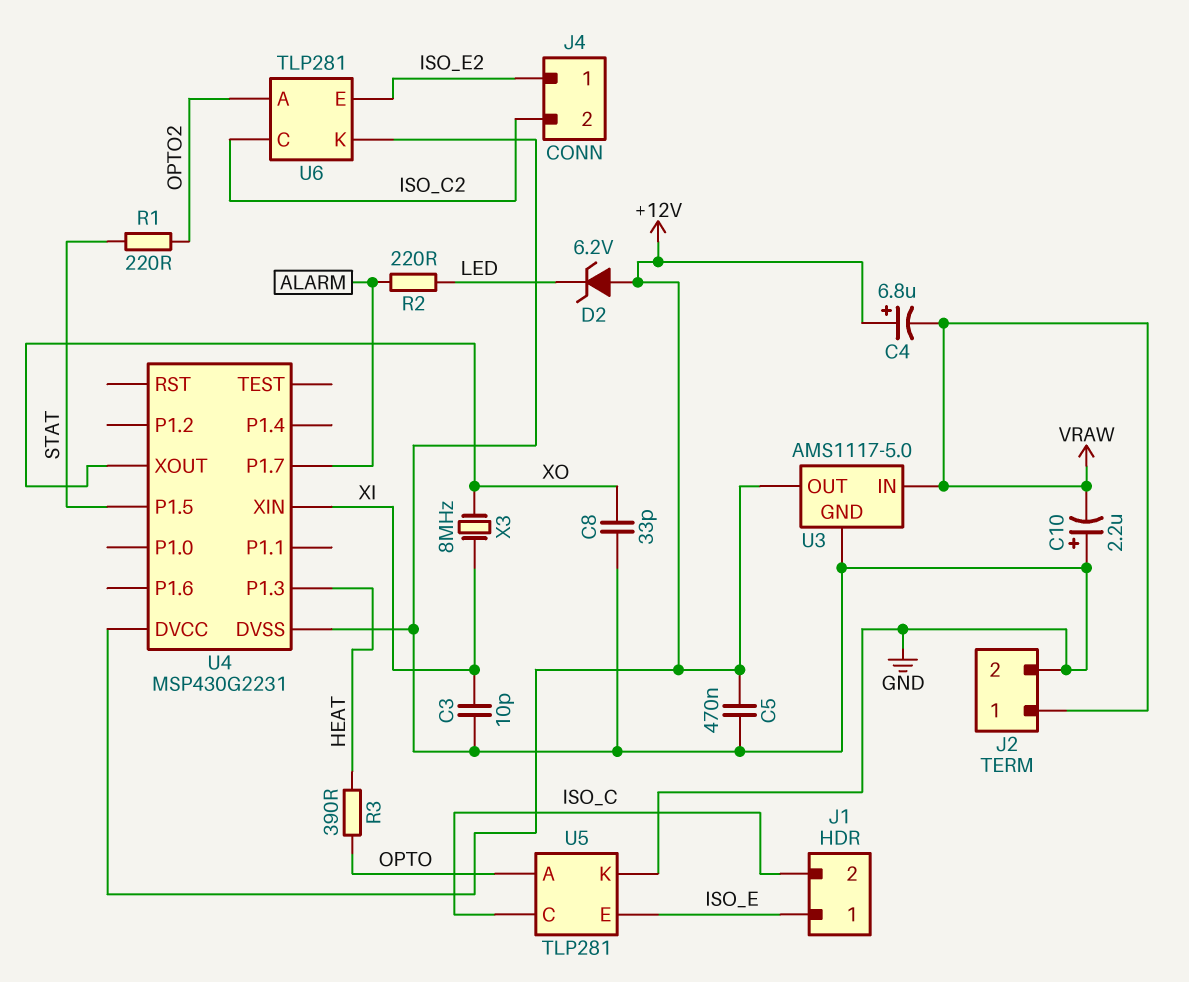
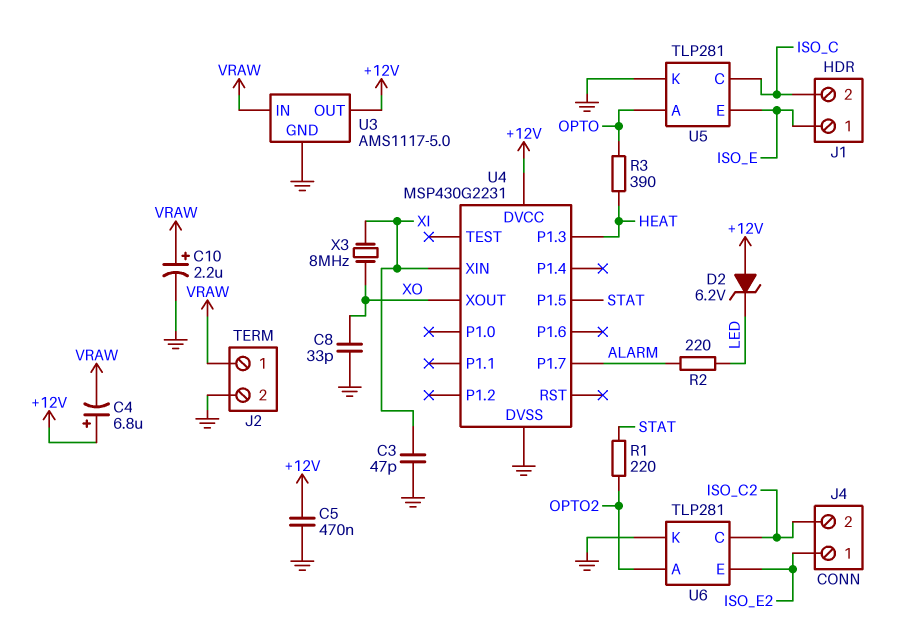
C3: 10pF (GND, XI) -> 47pF (GND, XI)
C10: 2.2uF (plus GND, minus VRAW) -> 2.2uF (plus VRAW, minus GND)

